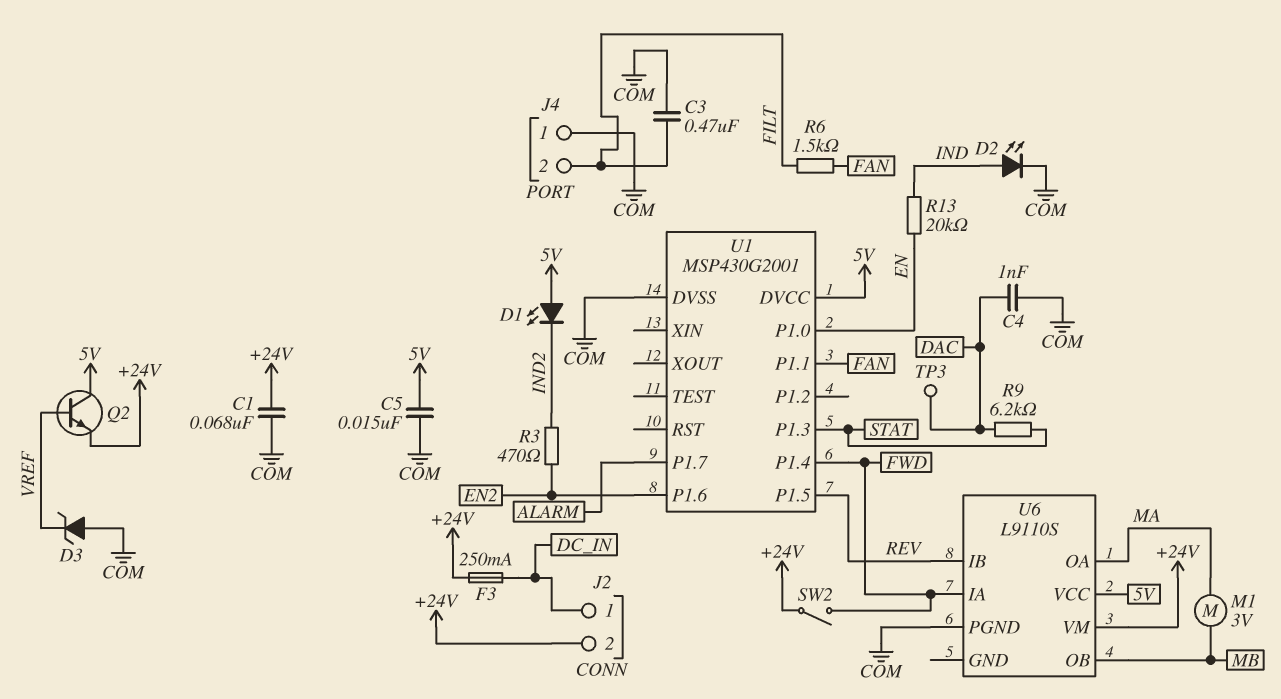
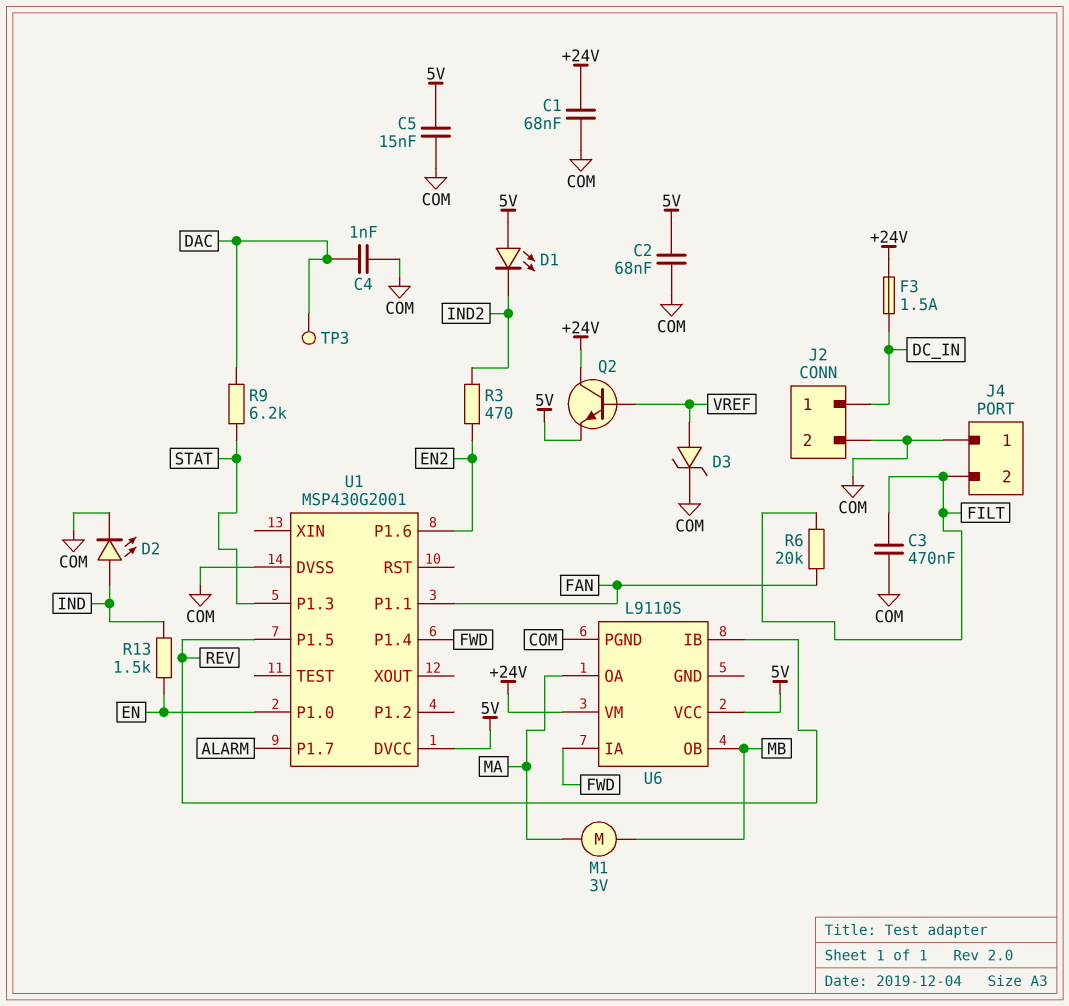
C2: none -> 68nF (5V, COM)
D3: zener (A COM, K VREF) -> zener (A VREF, K COM)
F3: 250mA (+24V, DC_IN) -> 1.5A (+24V, DC_IN)
J2 pin 2: +24V -> COM
Q2: NPN (B VREF, C 5V, E +24V) -> NPN (B VREF, C +24V, E 5V)
R6: 1.5k (FAN, FILT) -> 20k (FAN, FILT)
R13: 20k (EN, IND) -> 1.5k (EN, IND)
SW2: switch (+24V, FWD) -> none

